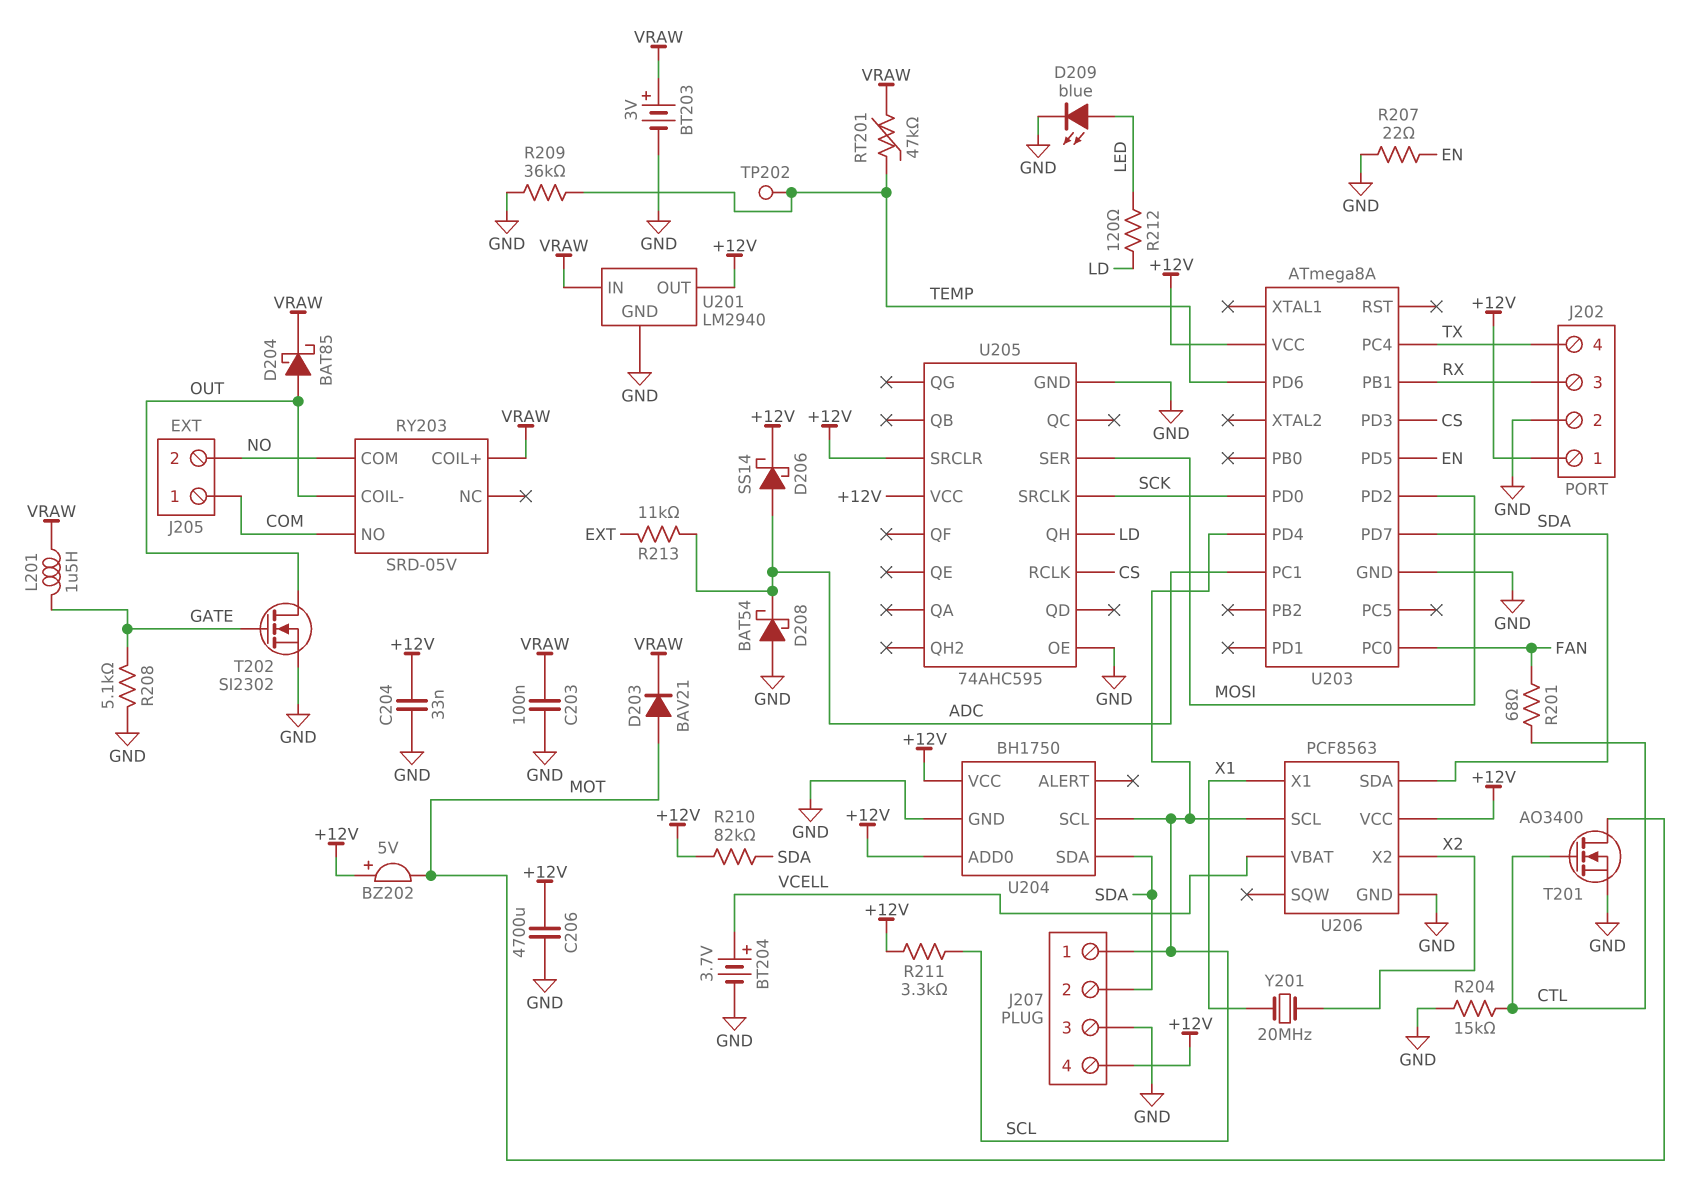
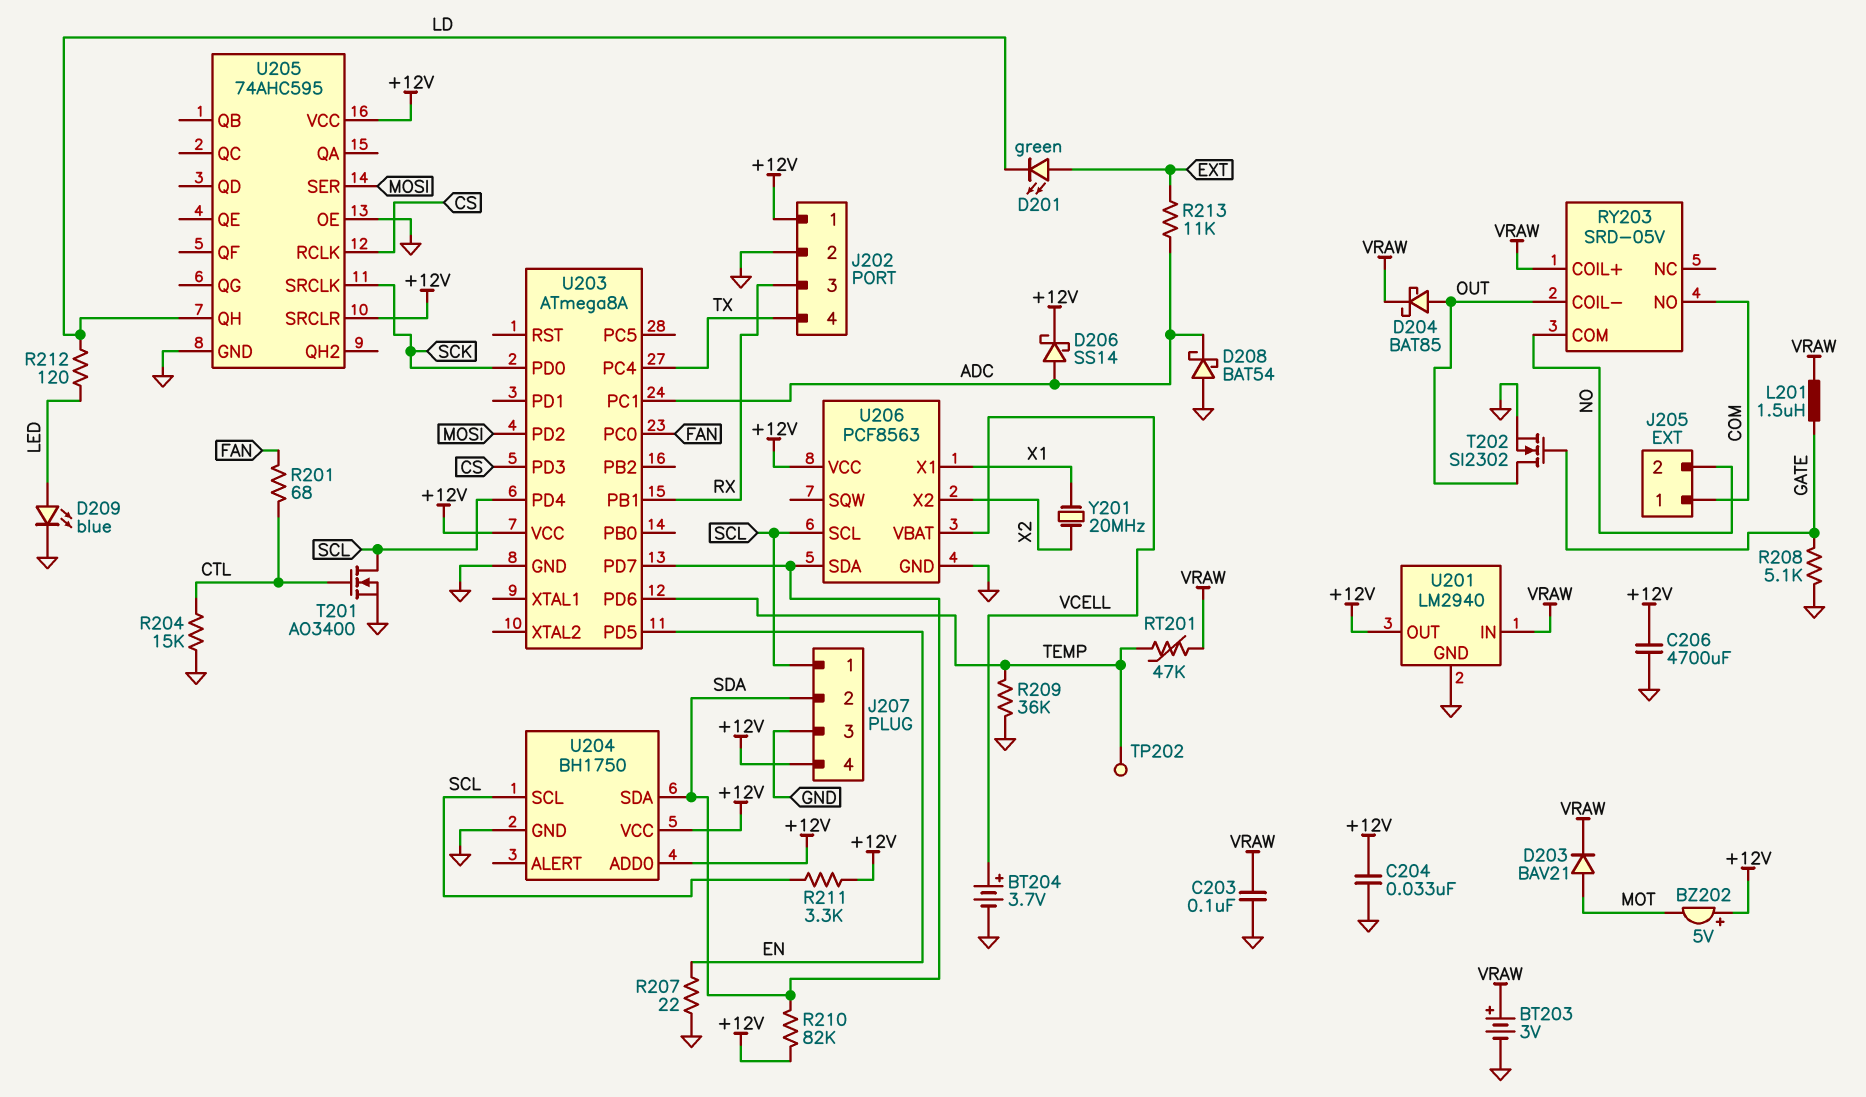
D201: none -> LED green (A EXT, K LD)
T201: NMOS AO3400 (G CTL, D MOT, S GND) -> NMOS AO3400 (G CTL, D SCL, S GND)

